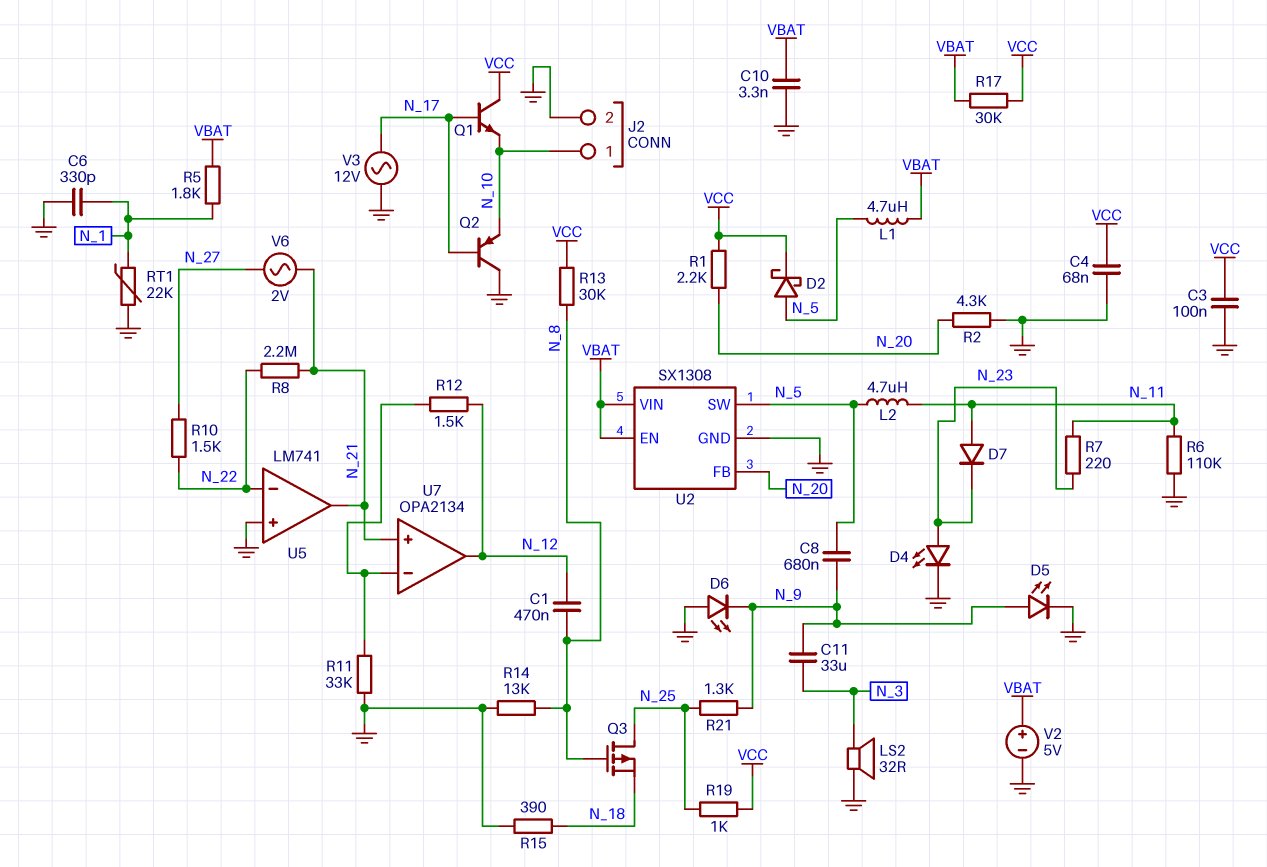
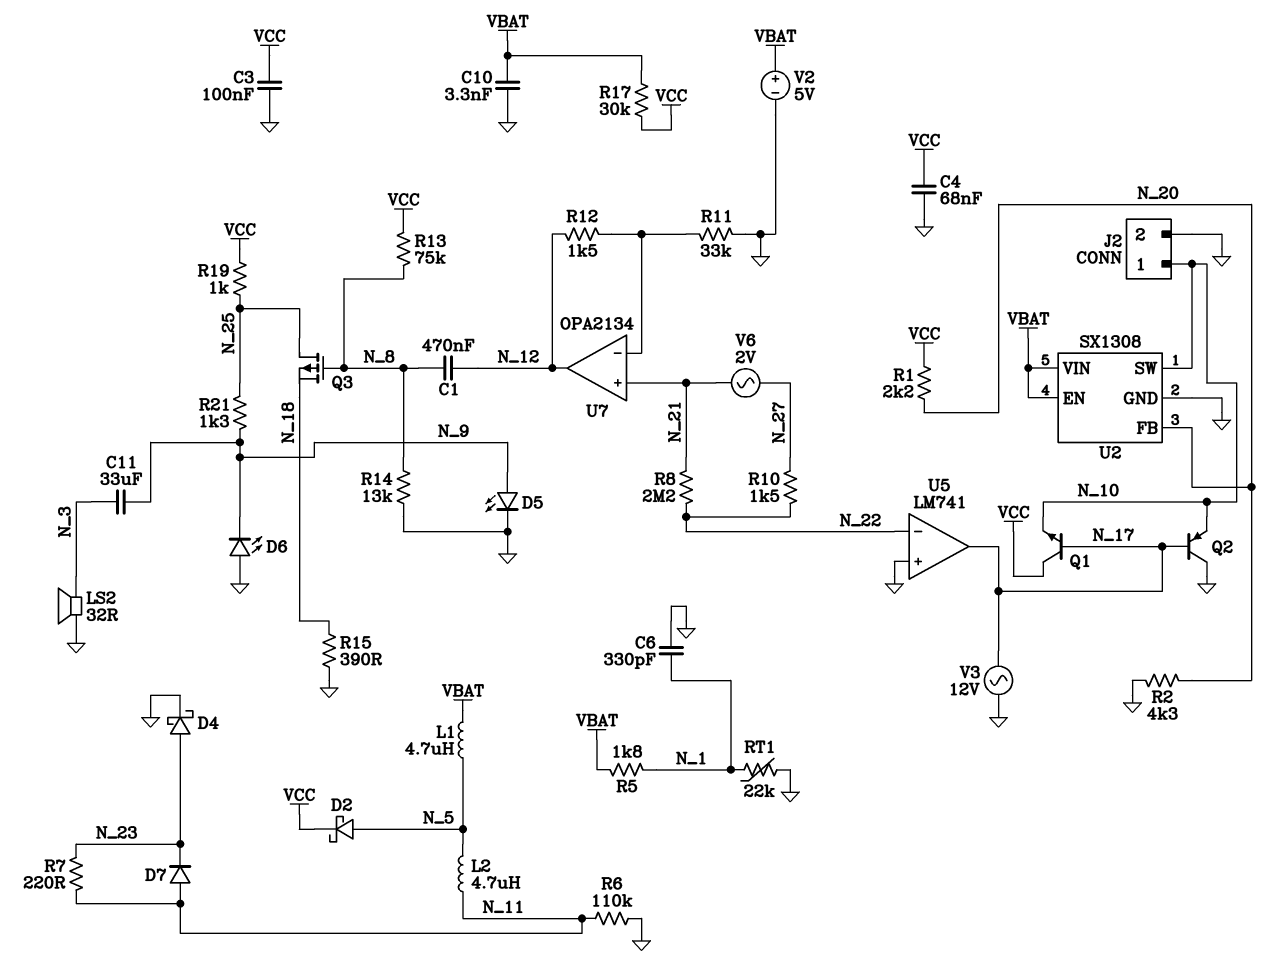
C8: 680nF (N_5, N_9) -> none
D4: LED (A N_23, K GND) -> schottky (A N_23, K GND)
R13: 30k (N_8, VCC) -> 75k (N_8, VCC)
U2 pin SW: N_5 -> N_10
U5 pin out: N_21 -> N_17

